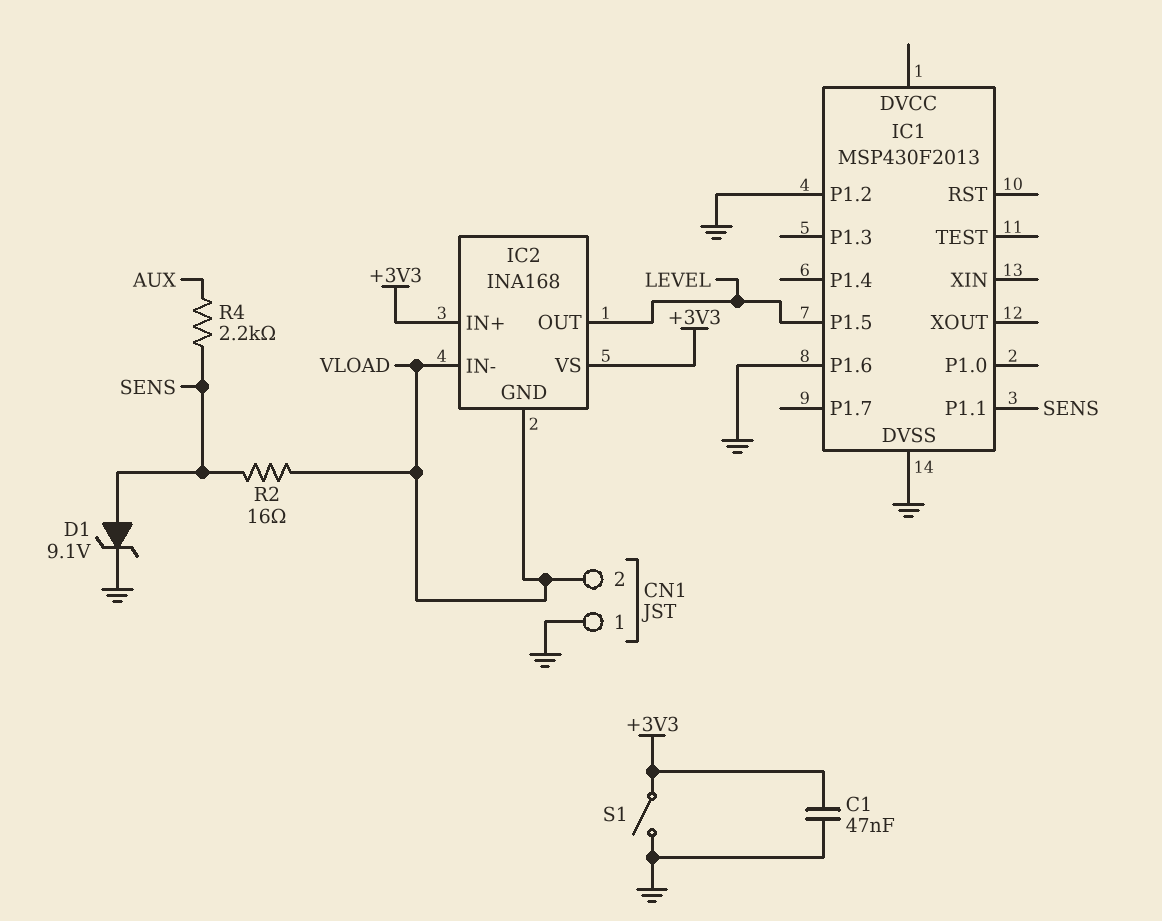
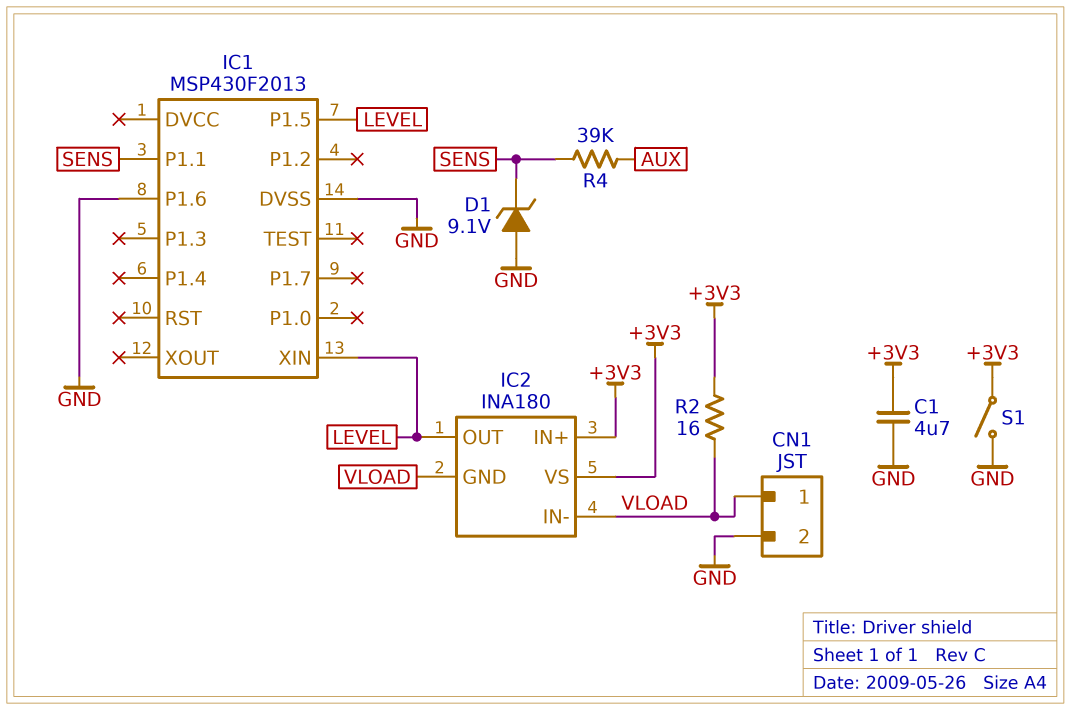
C1: 47nF (+3V3, GND) -> 4.7uF (+3V3, GND)
CN1 pin 1: GND -> VLOAD
CN1 pin 2: VLOAD -> GND
D1: zener 9.1V (A SENS, K GND) -> zener 9.1V (A GND, K SENS)
IC1 pin P1.2: GND -> none
IC1 pin XIN: none -> LEVEL
IC2: INA168 -> INA180
R2: 16 (SENS, VLOAD) -> 16 (+3V3, VLOAD)
R4: 2.2k (AUX, SENS) -> 39k (AUX, SENS)

